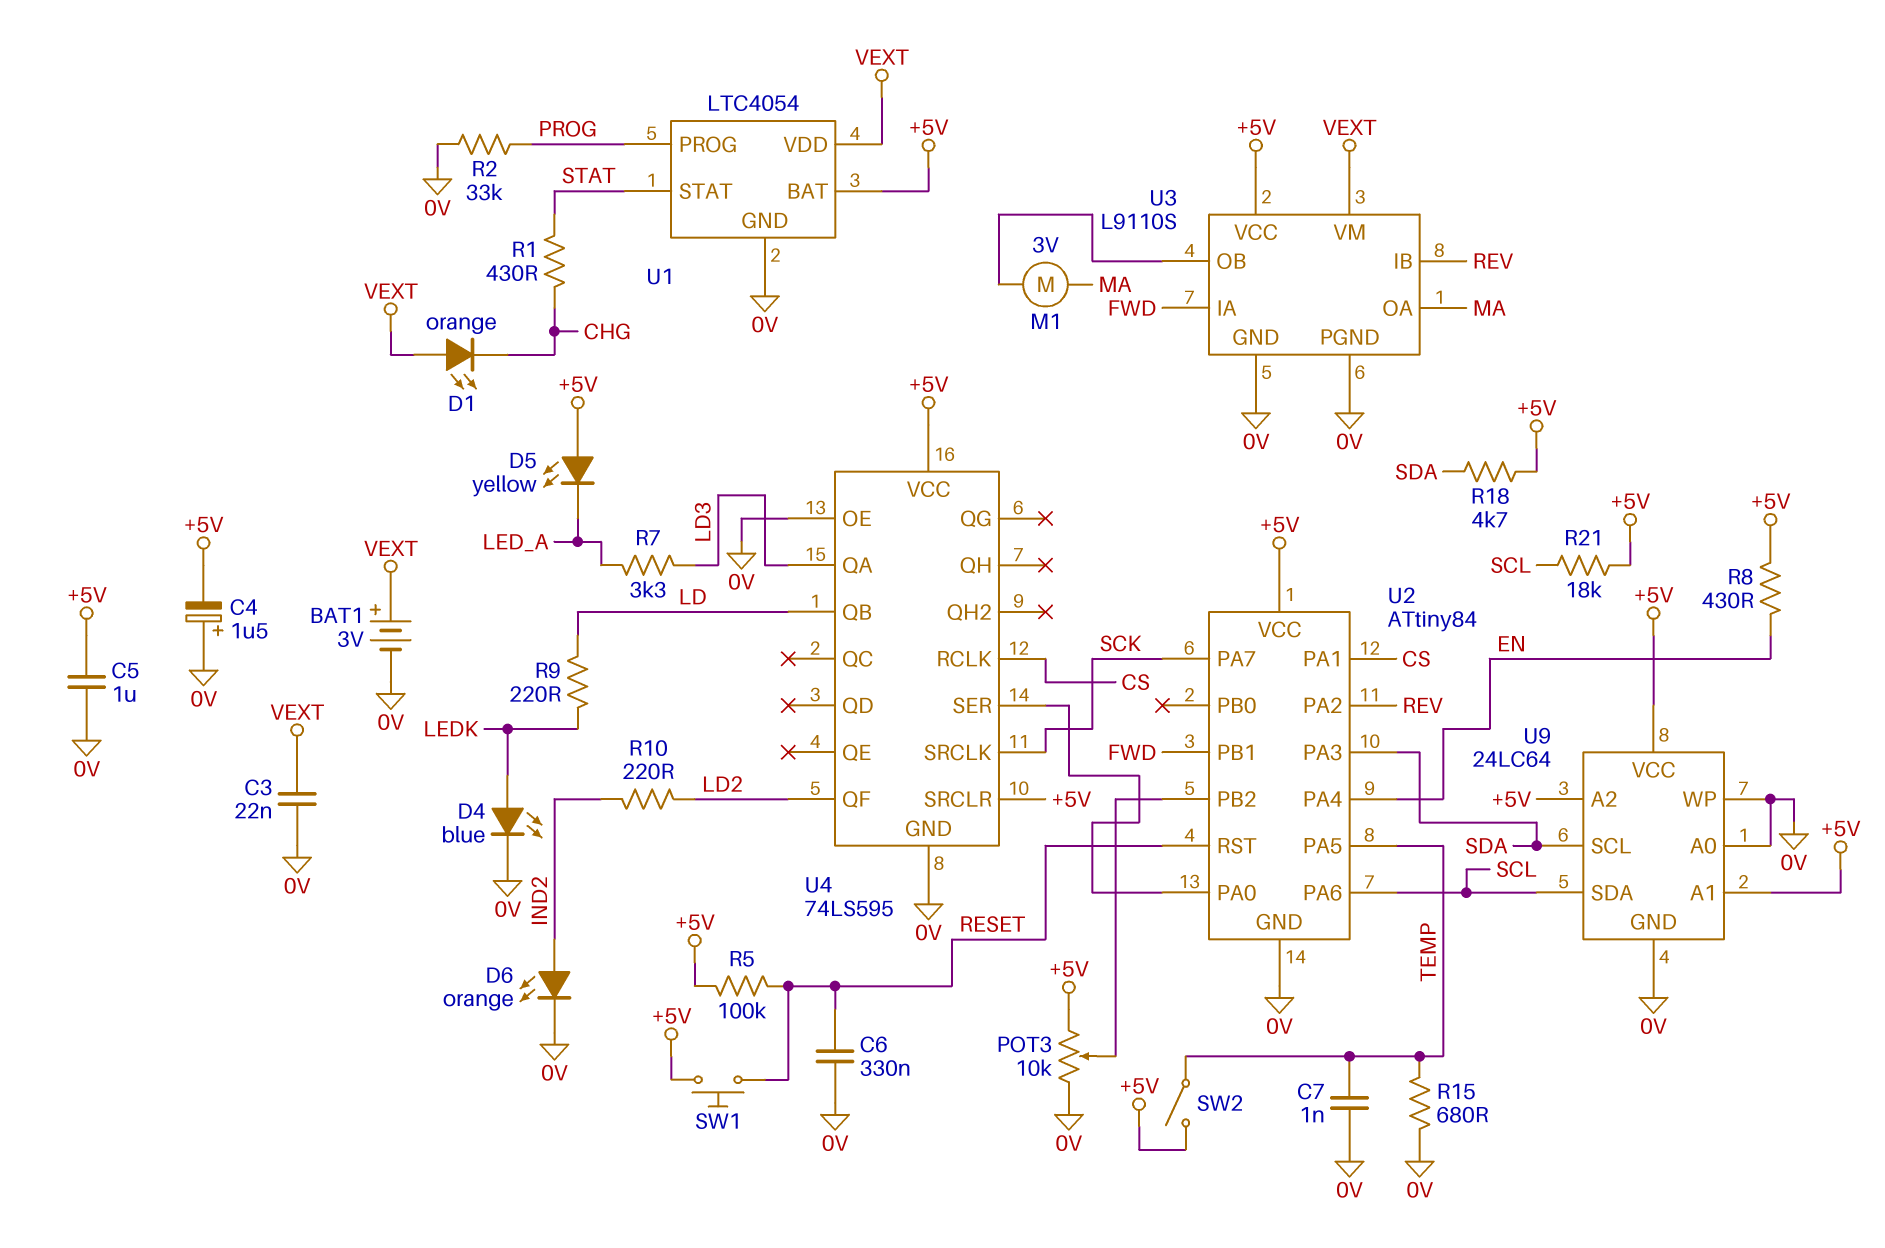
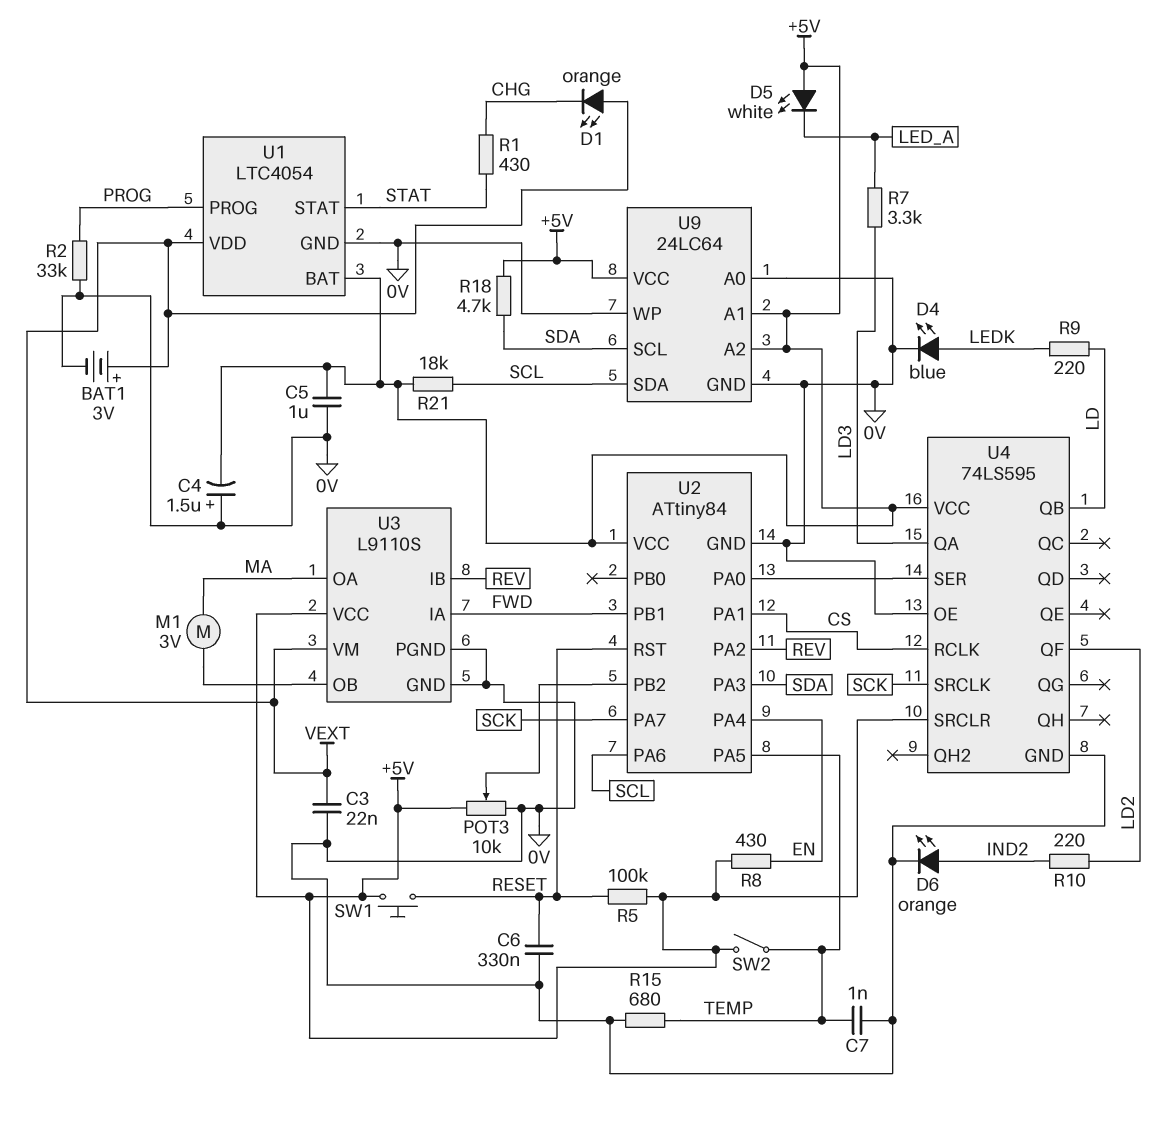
D5: LED yellow (A +5V, K LED_A) -> LED white (A +5V, K LED_A)

